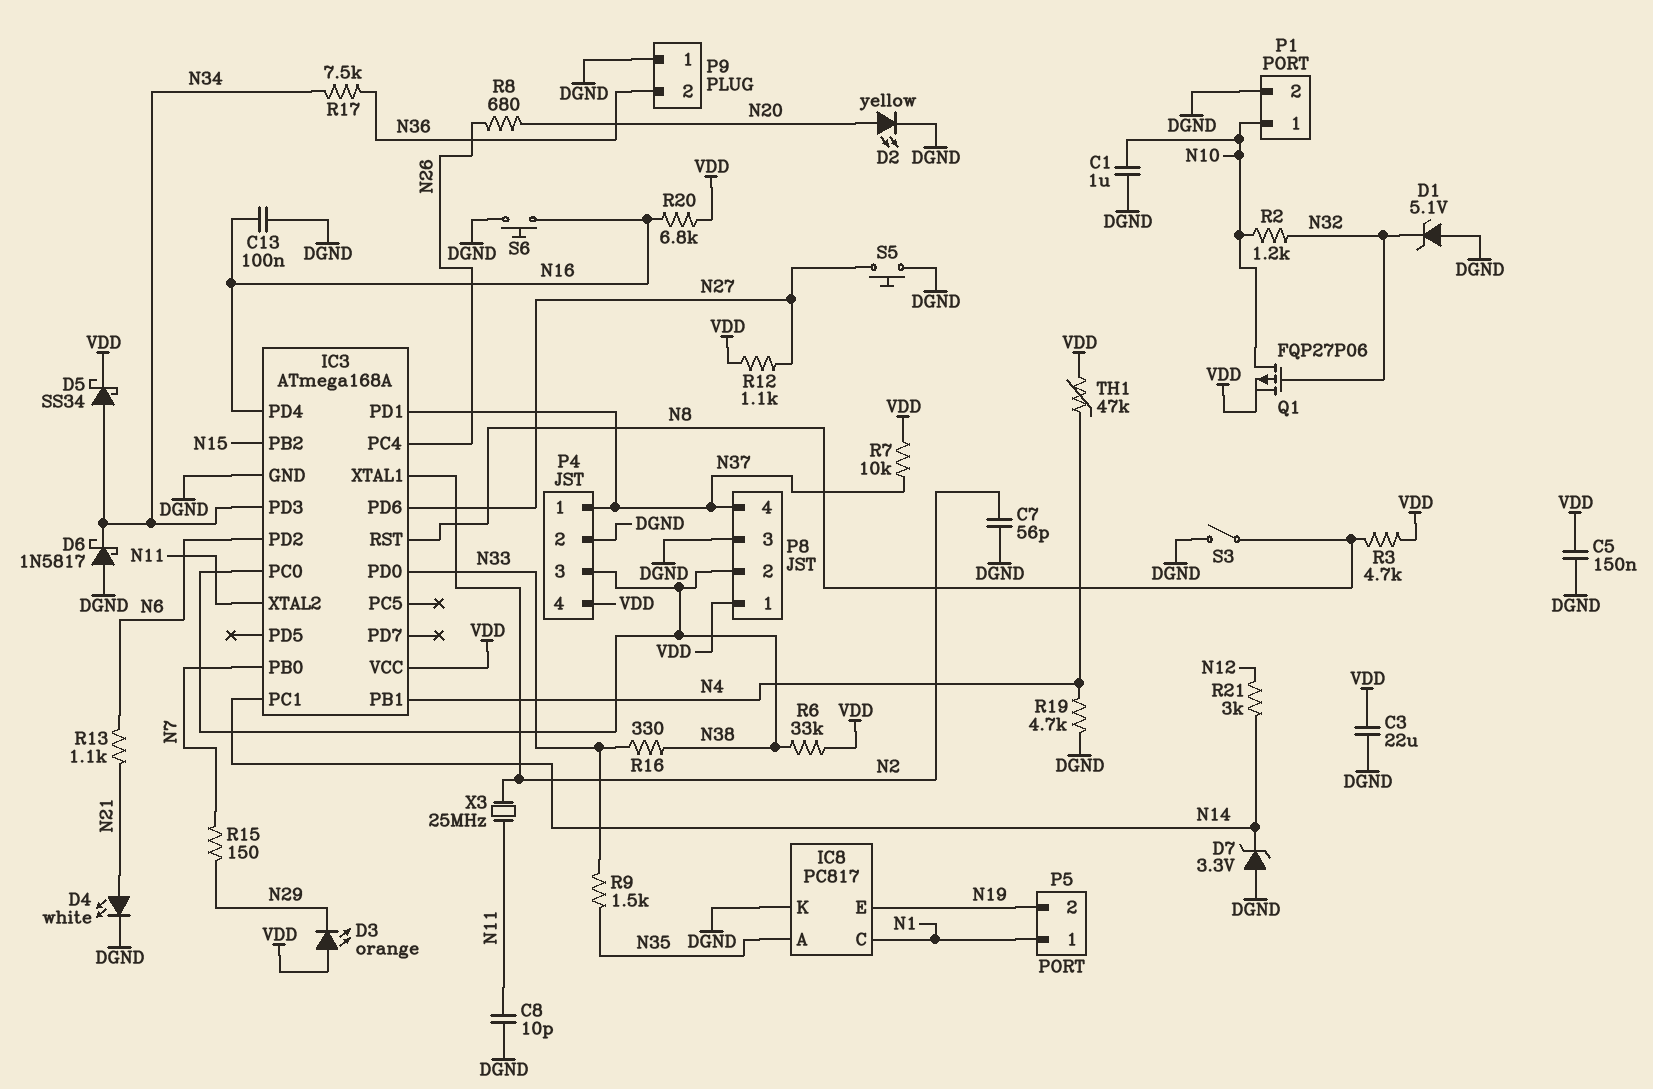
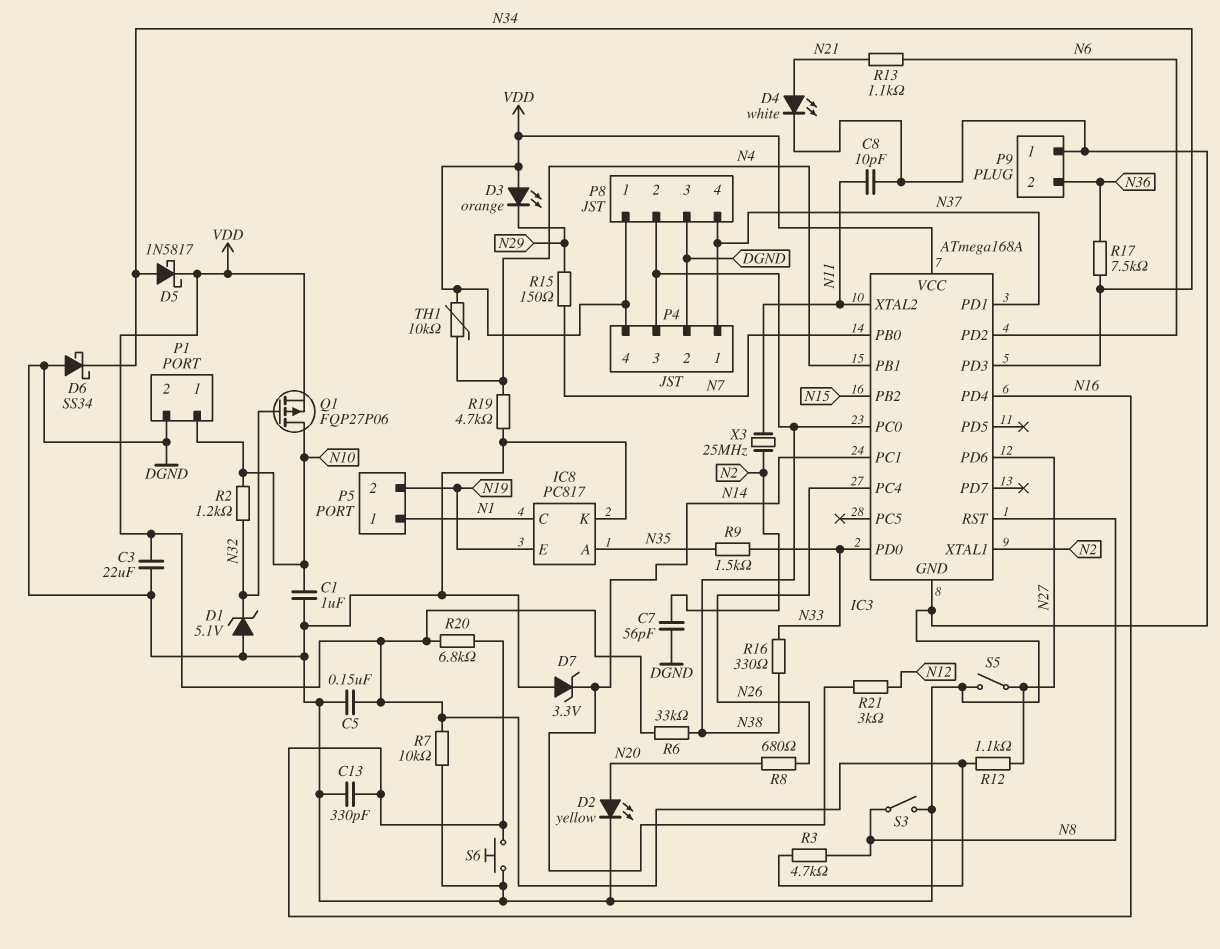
C13: 100nF (DGND, N16) -> 330pF (DGND, N16)
D5: schottky SS34 (A N34, K VDD) -> schottky 1N5817 (A N34, K VDD)
D6: schottky 1N5817 (A DGND, K N34) -> schottky SS34 (A DGND, K N34)
R7: 10k (N37, VDD) -> 10k (DGND, VDD)
S5: button (DGND, N27) -> switch (DGND, N27)
TH1: 47k (N4, VDD) -> 10k (N4, VDD)

